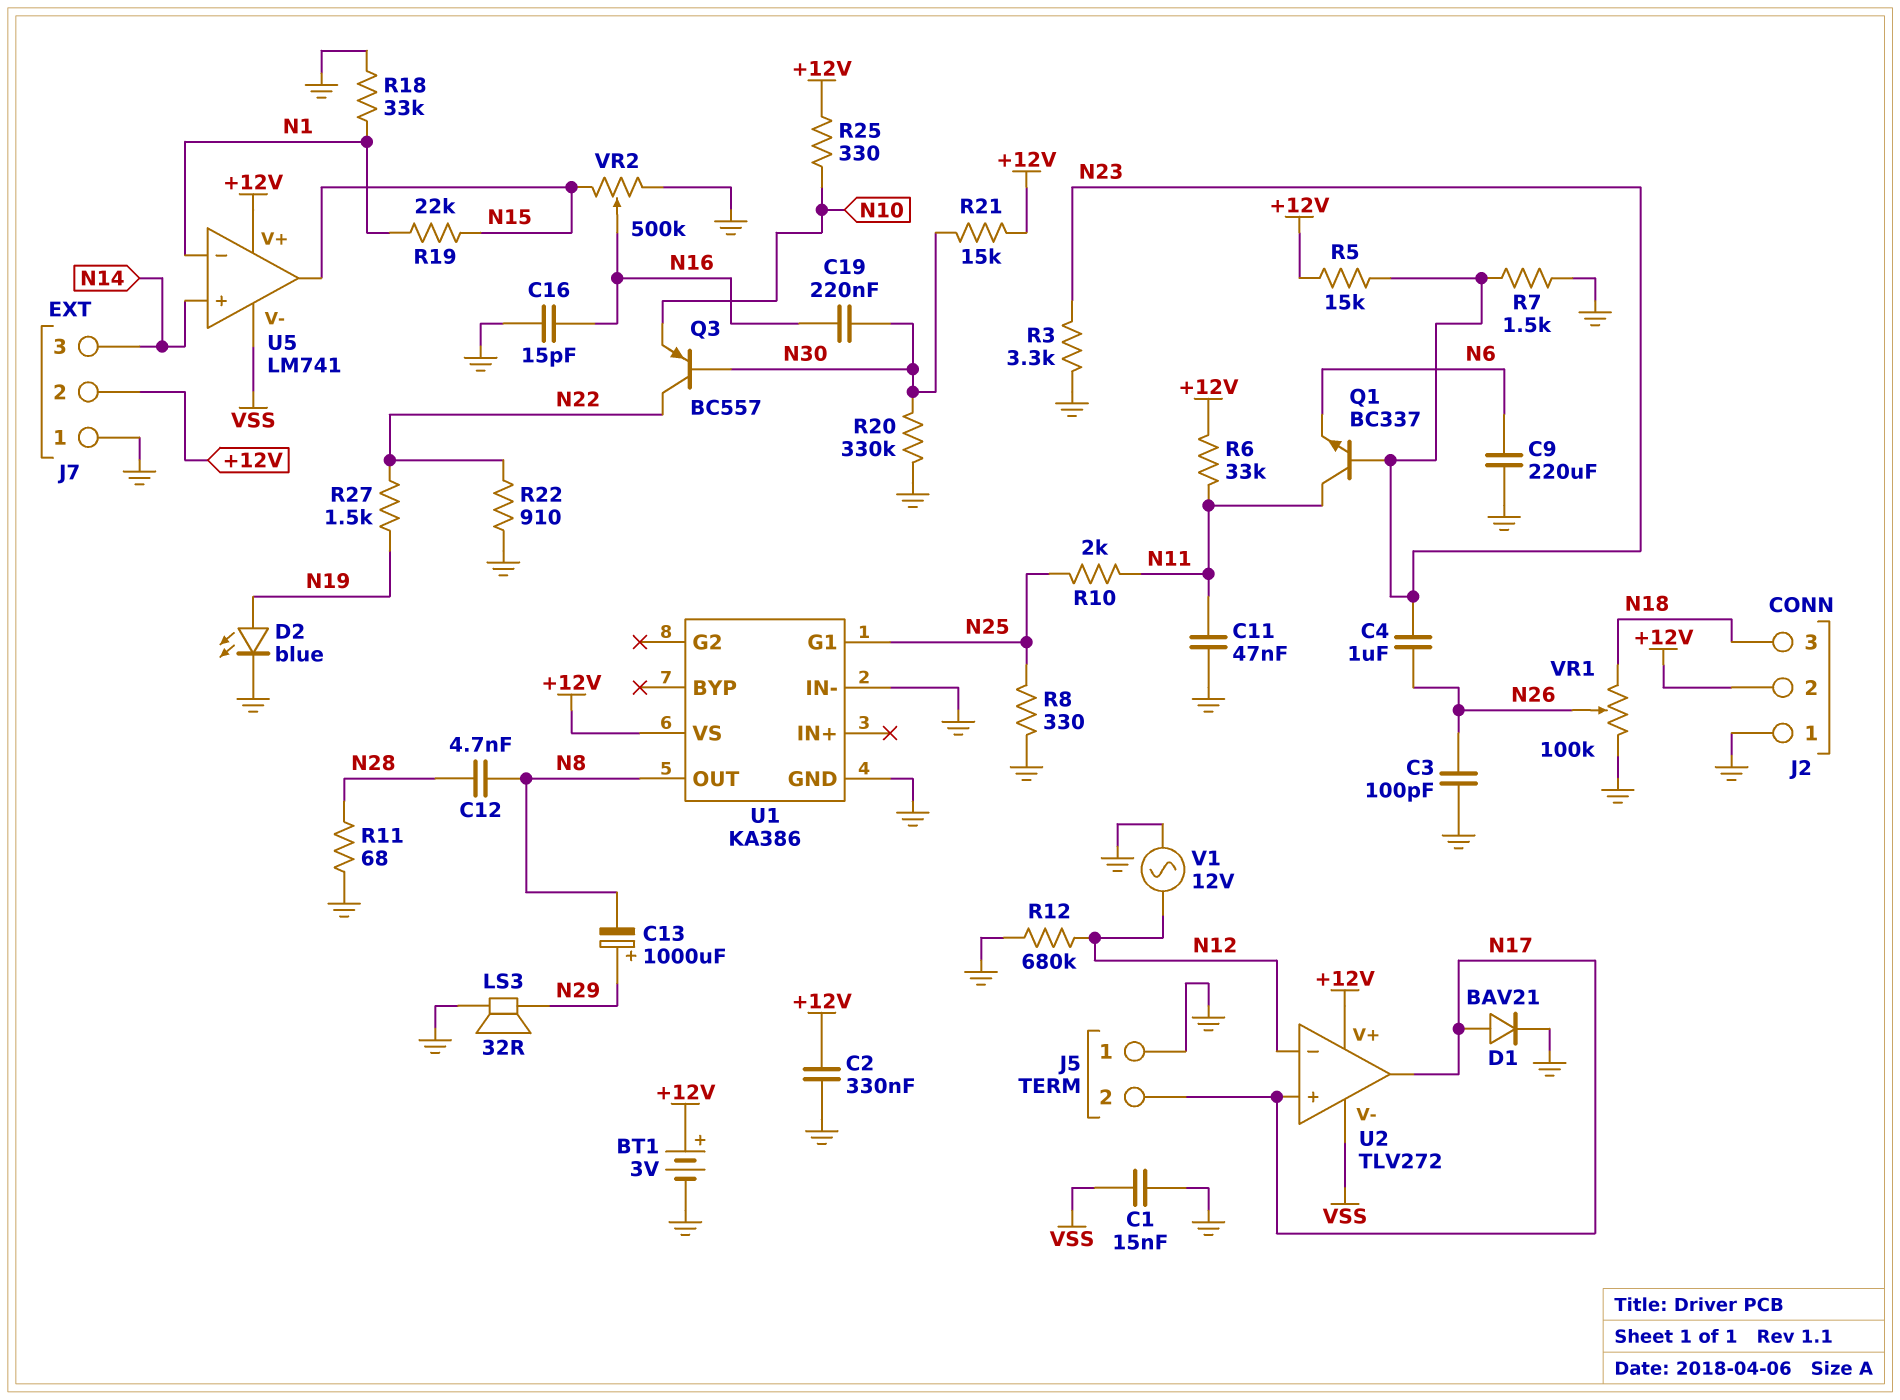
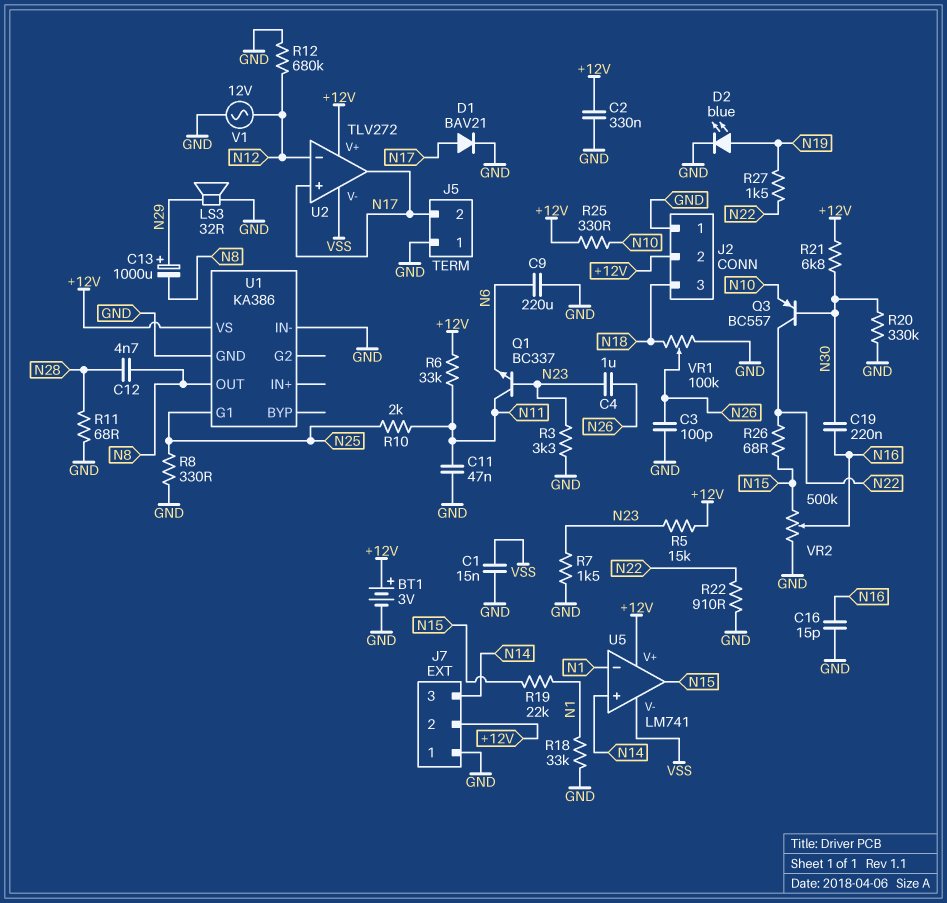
R21: 15k (+12V, N30) -> 6.8k (+12V, N30)
R26: none -> 68 (N15, N22)

